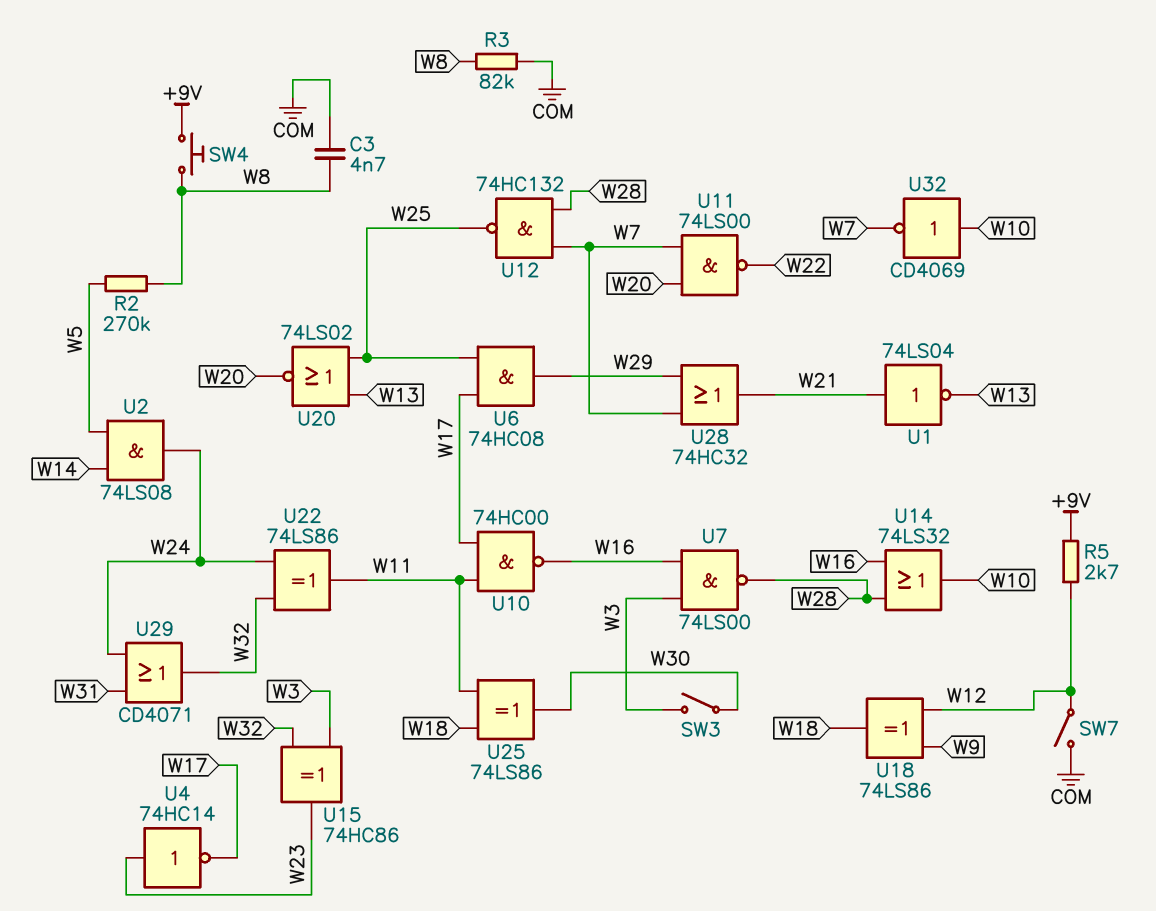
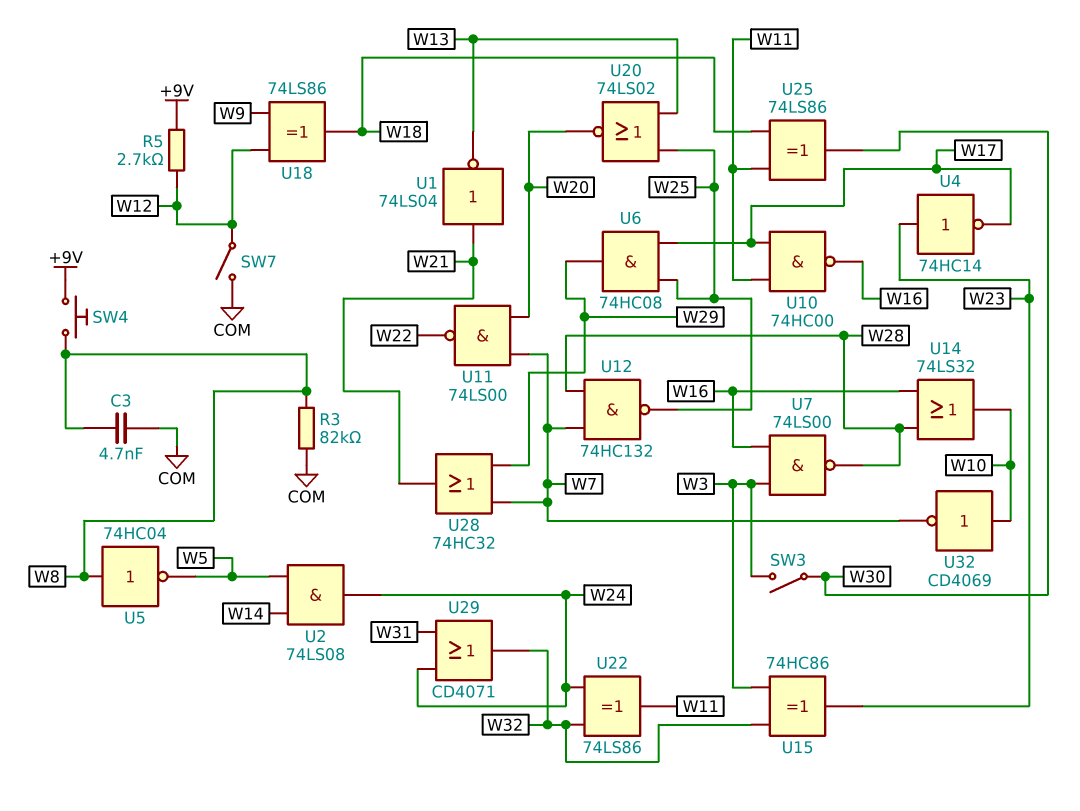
R2: 270k (W5, W8) -> none
U5: none -> NOT 74HC04 (in W8, out W5)

